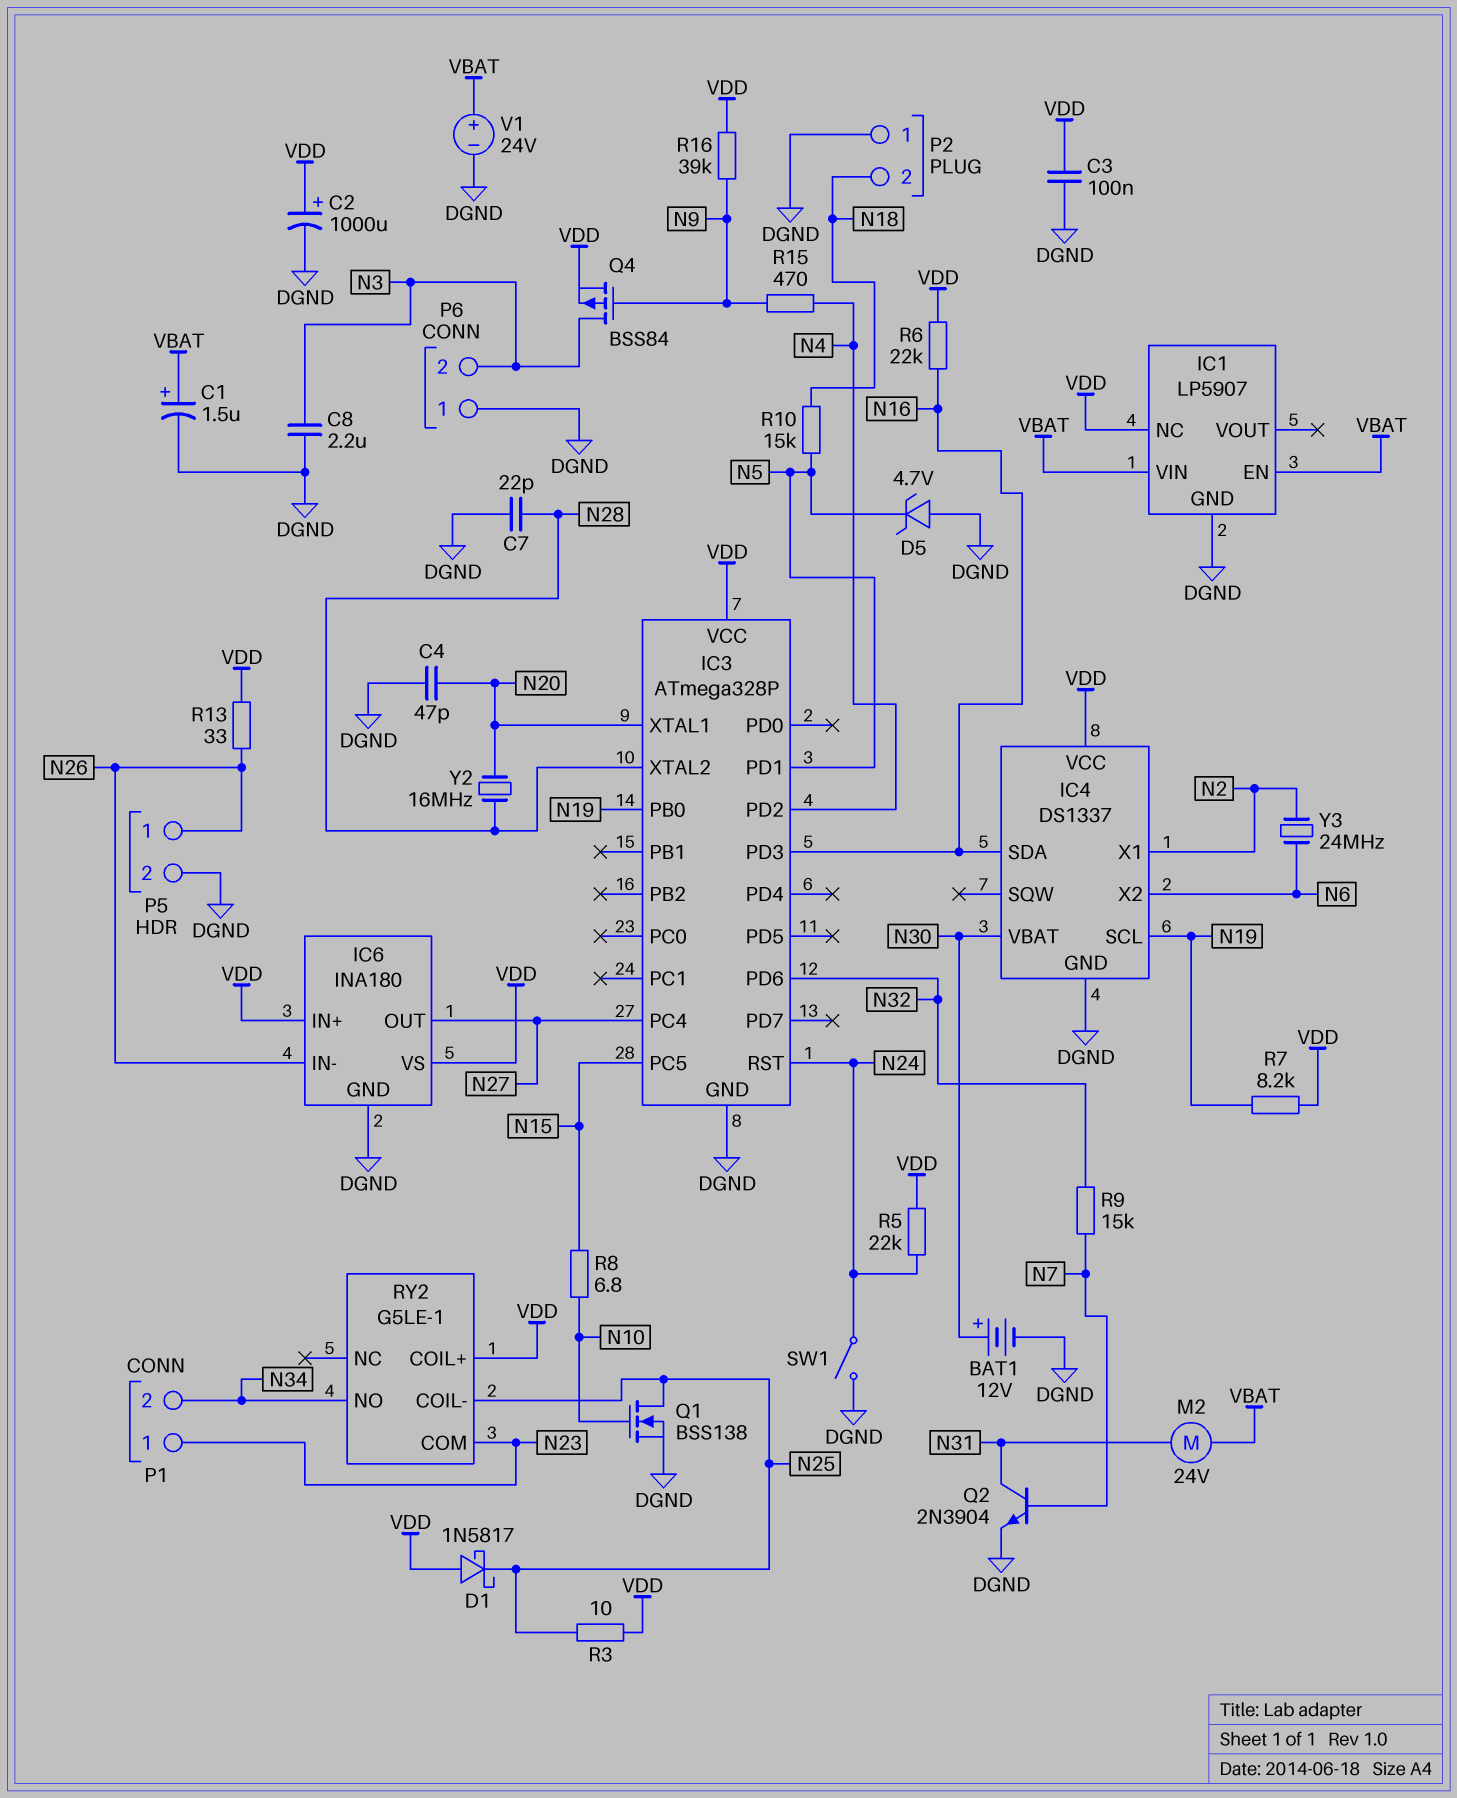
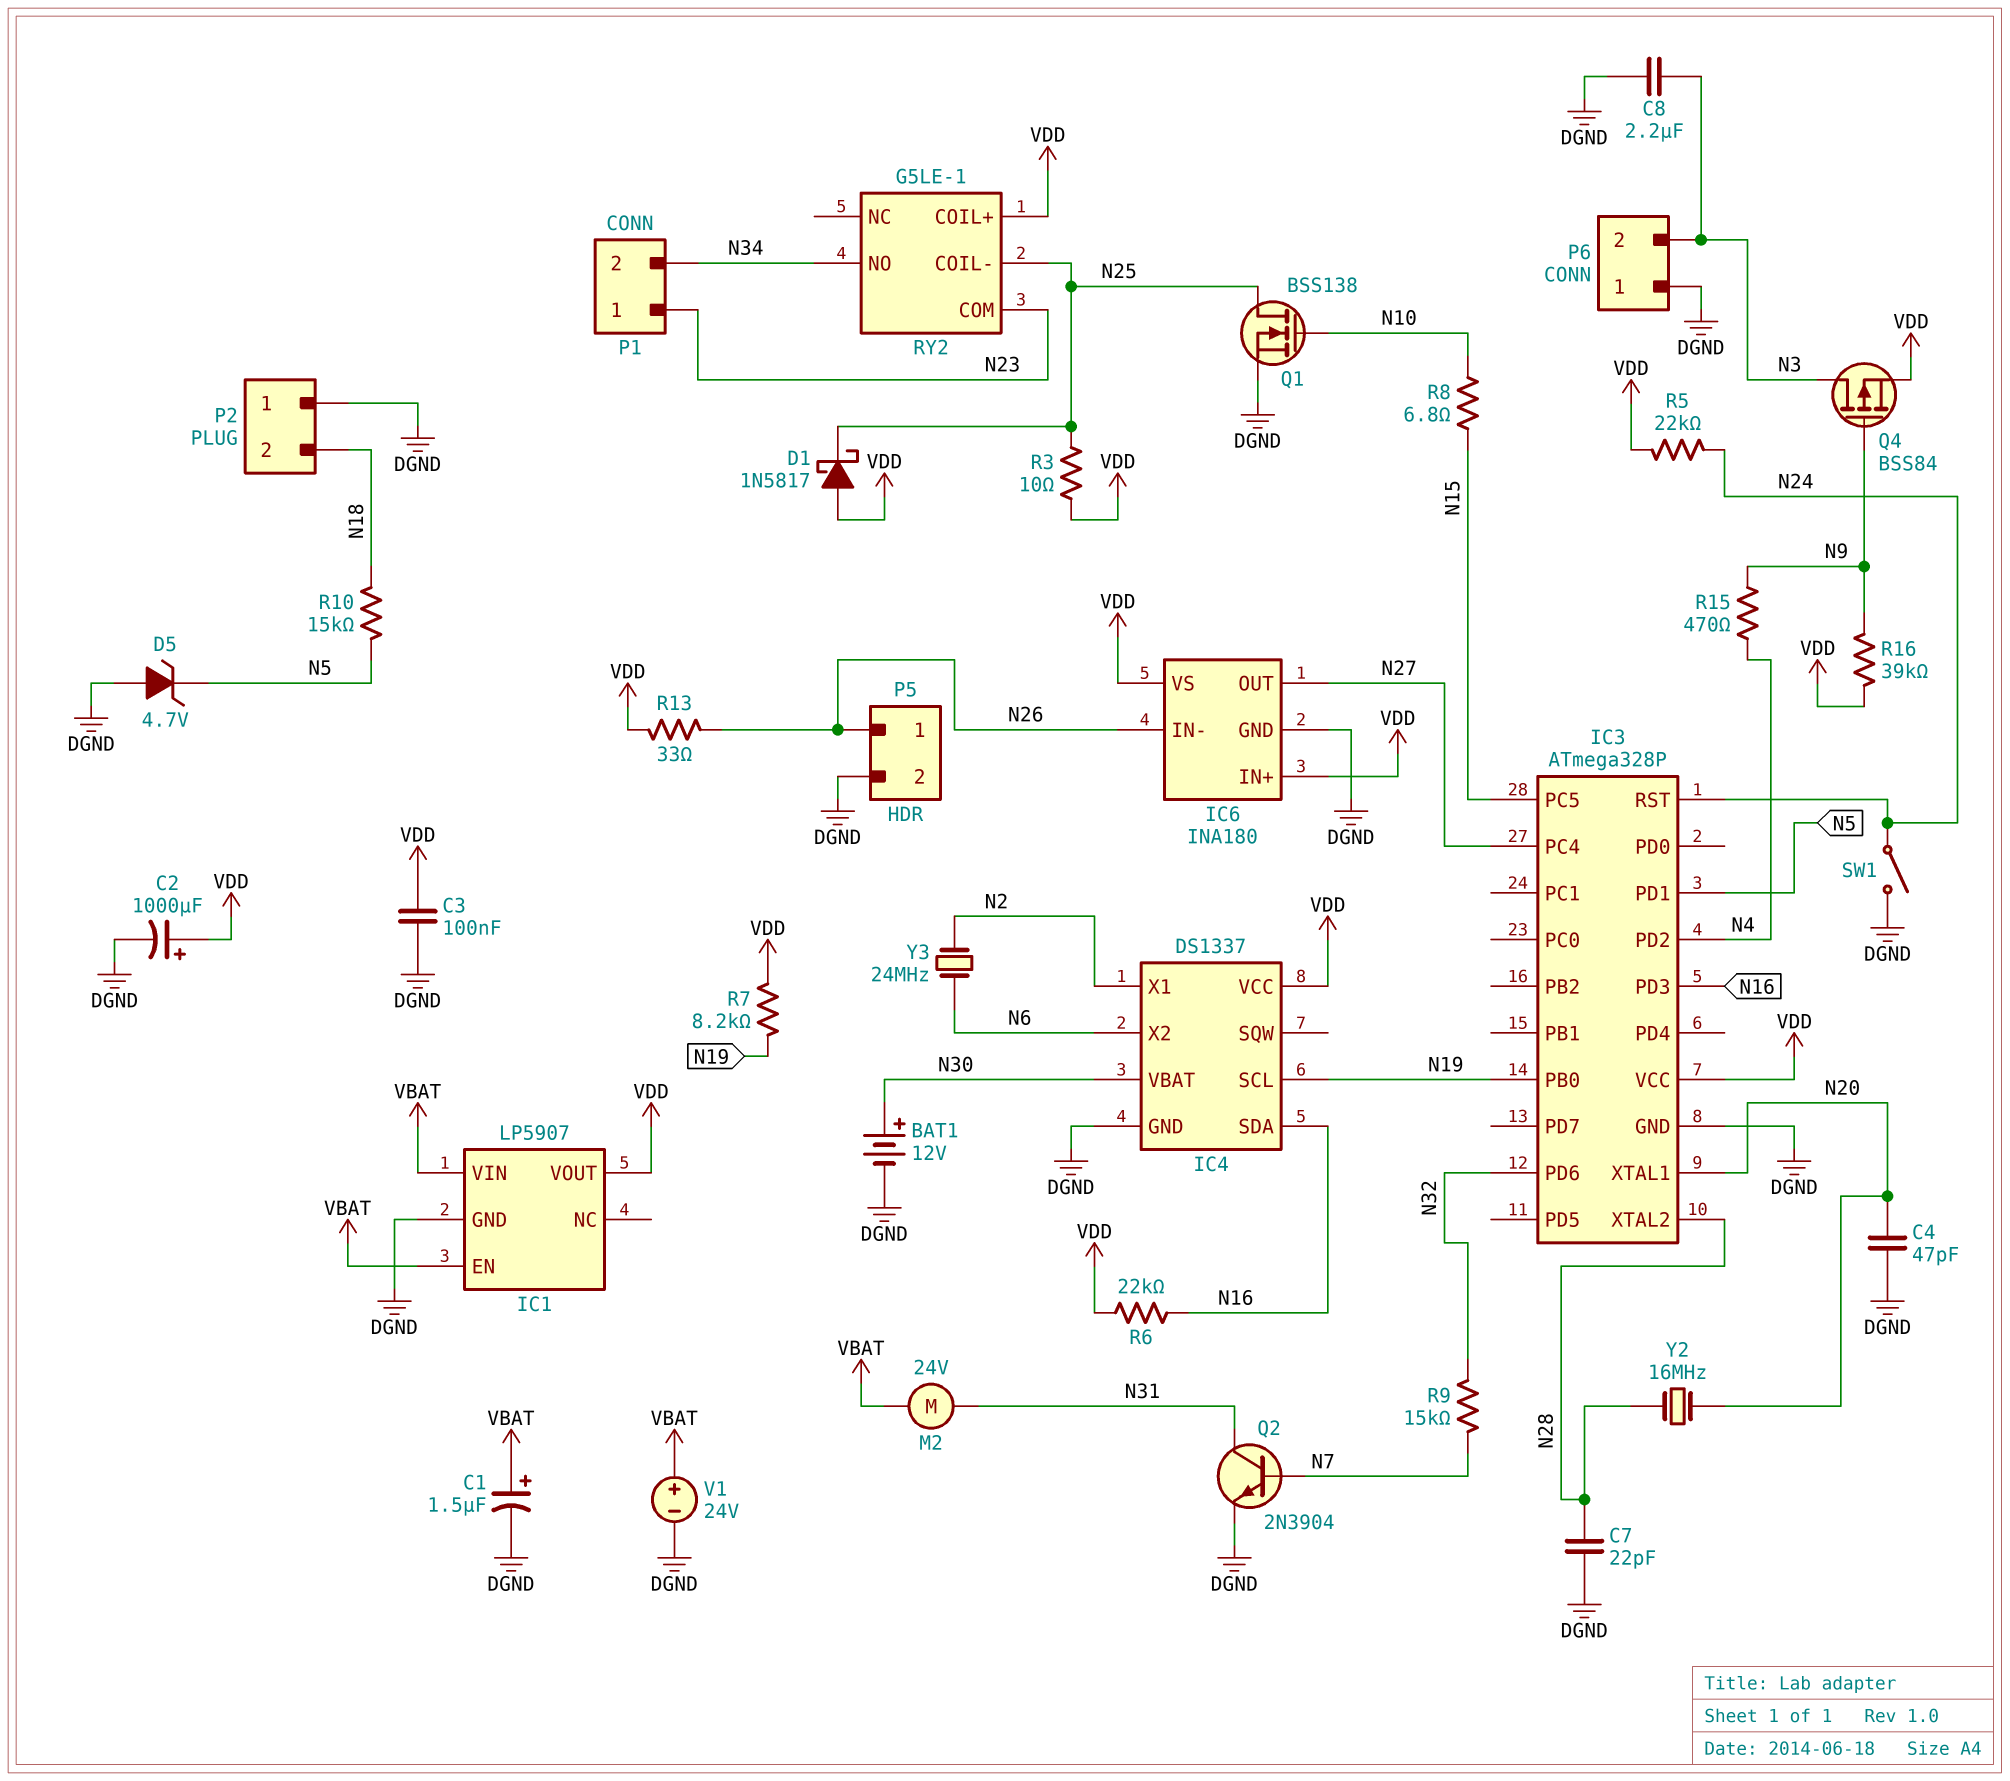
IC1 pin NC: VDD -> none
IC1 pin VOUT: none -> VDD

